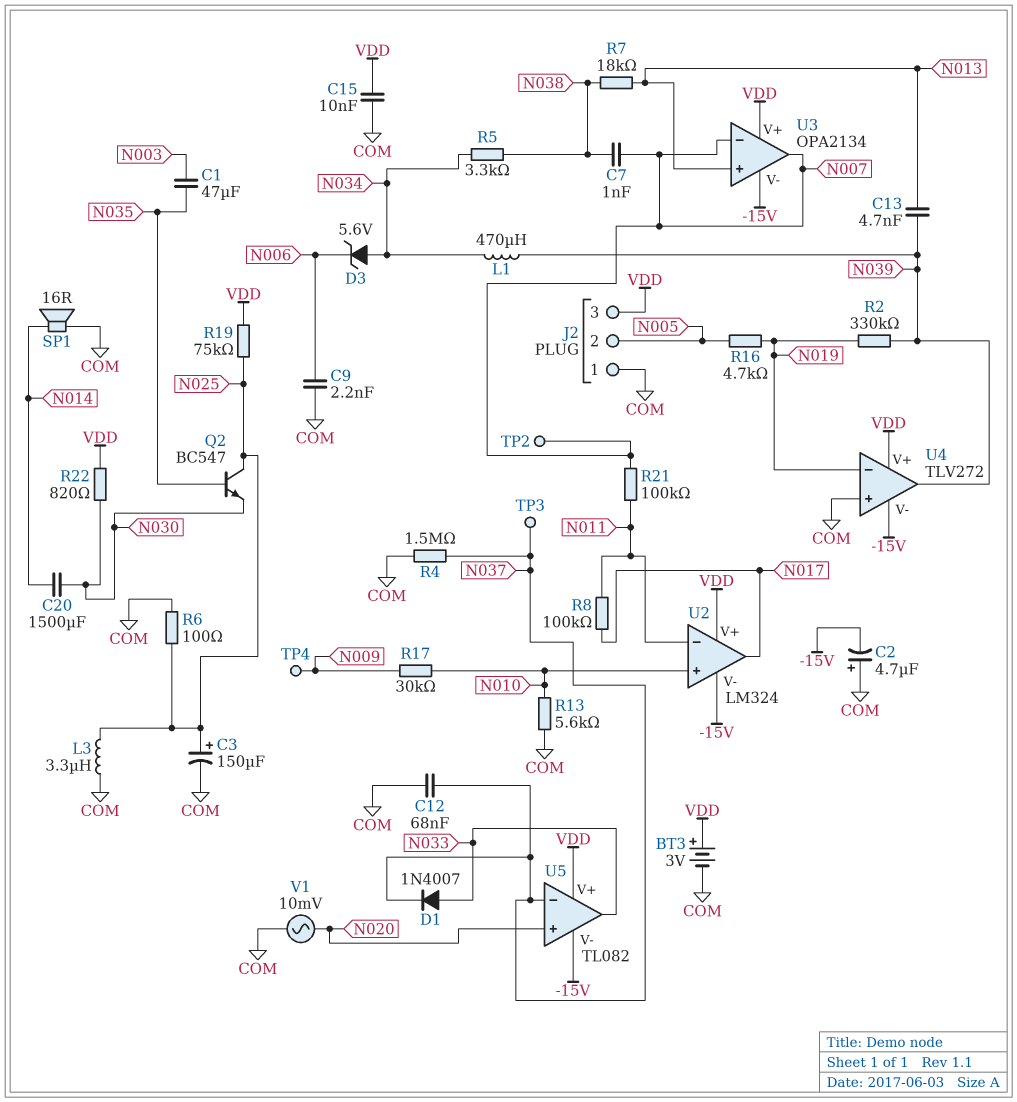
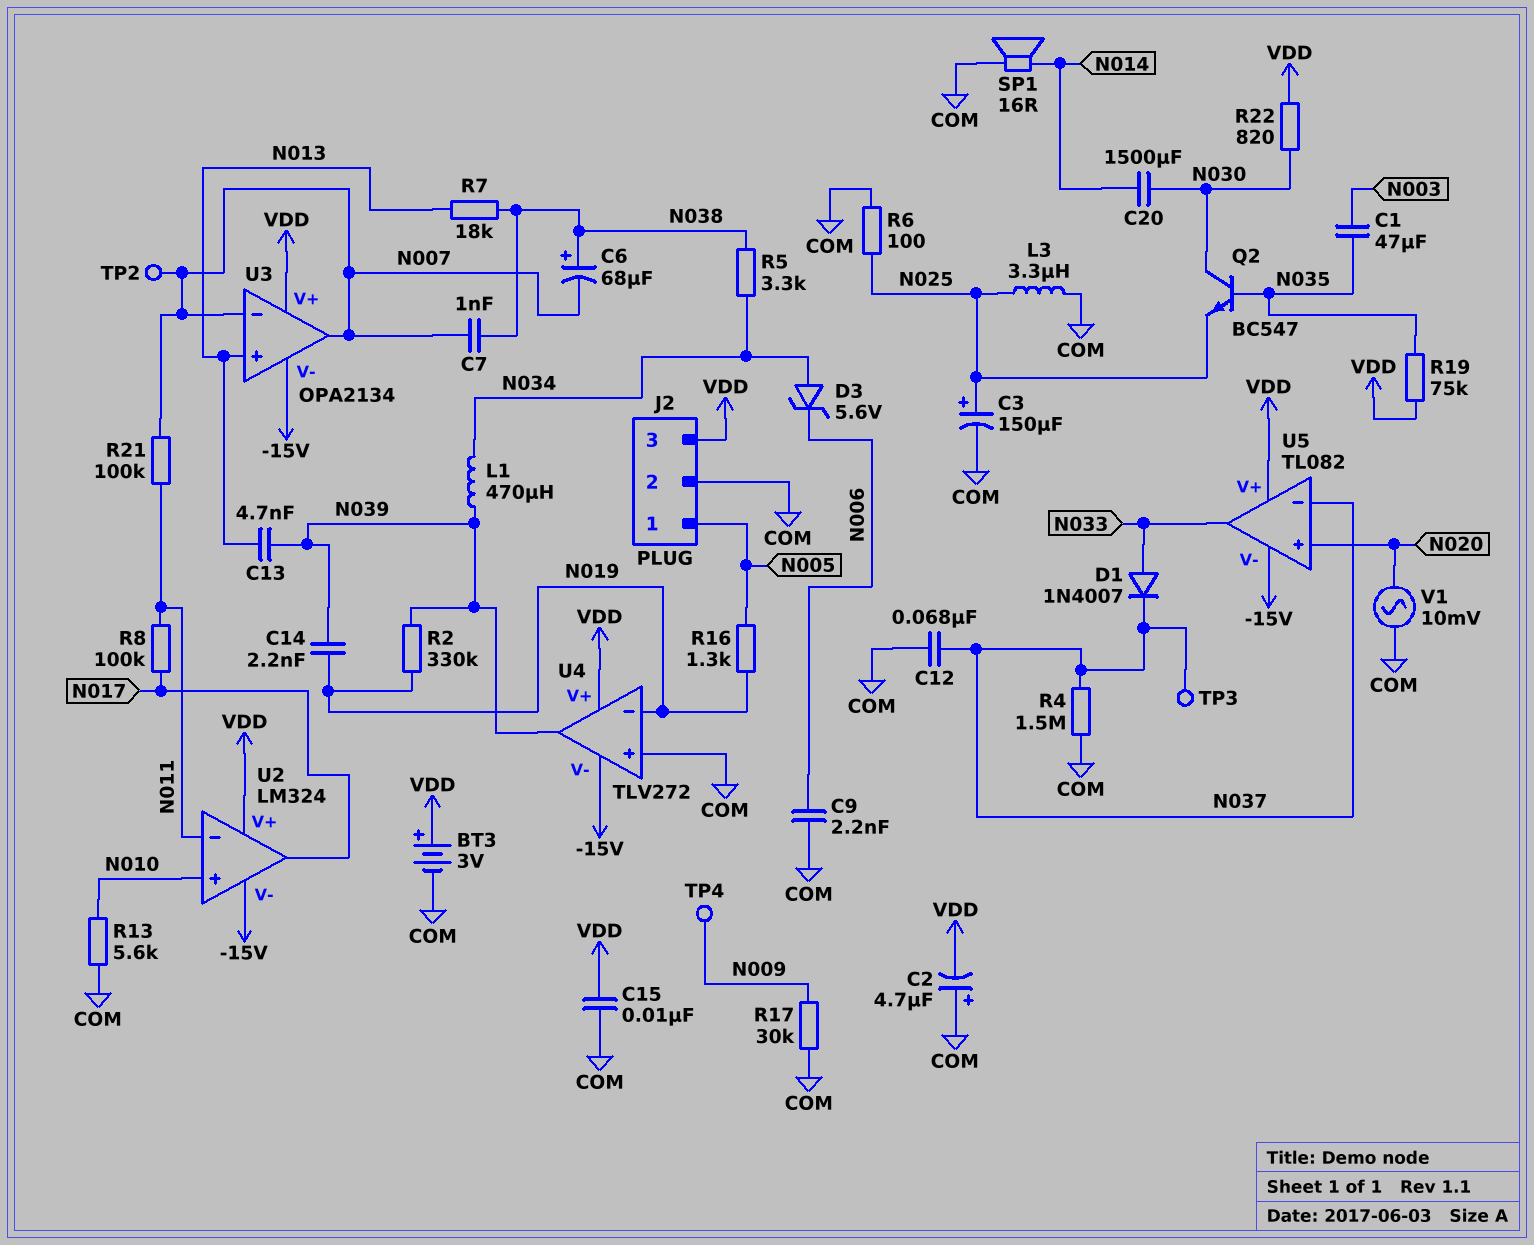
C2: 4.7uF (plus COM, minus -15V) -> 4.7uF (plus COM, minus VDD)
C6: none -> 68uF (plus N038, minus N007)
C14: none -> 2.2nF (N019, N039)
J2 pin 1: COM -> N005
J2 pin 2: N005 -> COM
Q2: NPN BC547 (B N035, C N025, E N030) -> NPN BC547 (B N035, C N030, E N025)
R16: 4.7k (N005, N019) -> 1.3k (N005, N019)
R17: 30k (N009, N010) -> 30k (COM, N009)
R19: 75k (N025, VDD) -> 75k (N035, VDD)

